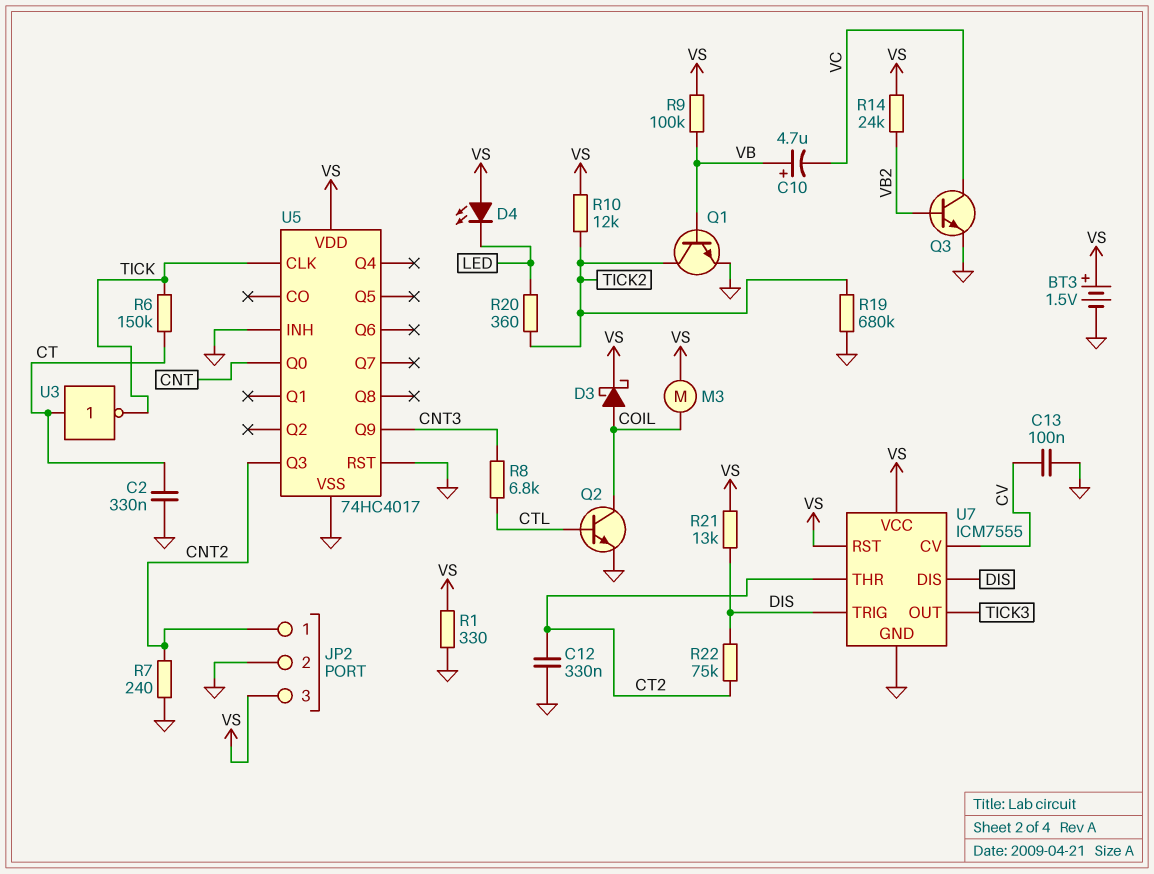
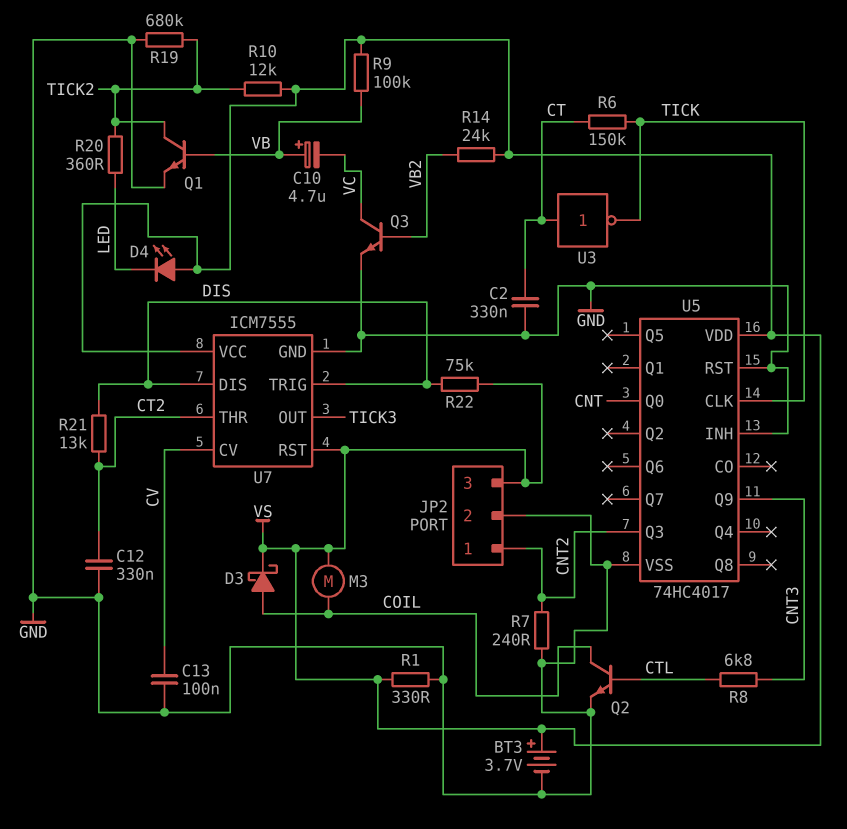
BT3: 1.5V (plus VS, minus GND) -> 3.7V (plus VS, minus GND)
R21: 13k (DIS, VS) -> 13k (CT2, DIS)
R22: 75k (CT2, DIS) -> 75k (DIS, VS)

